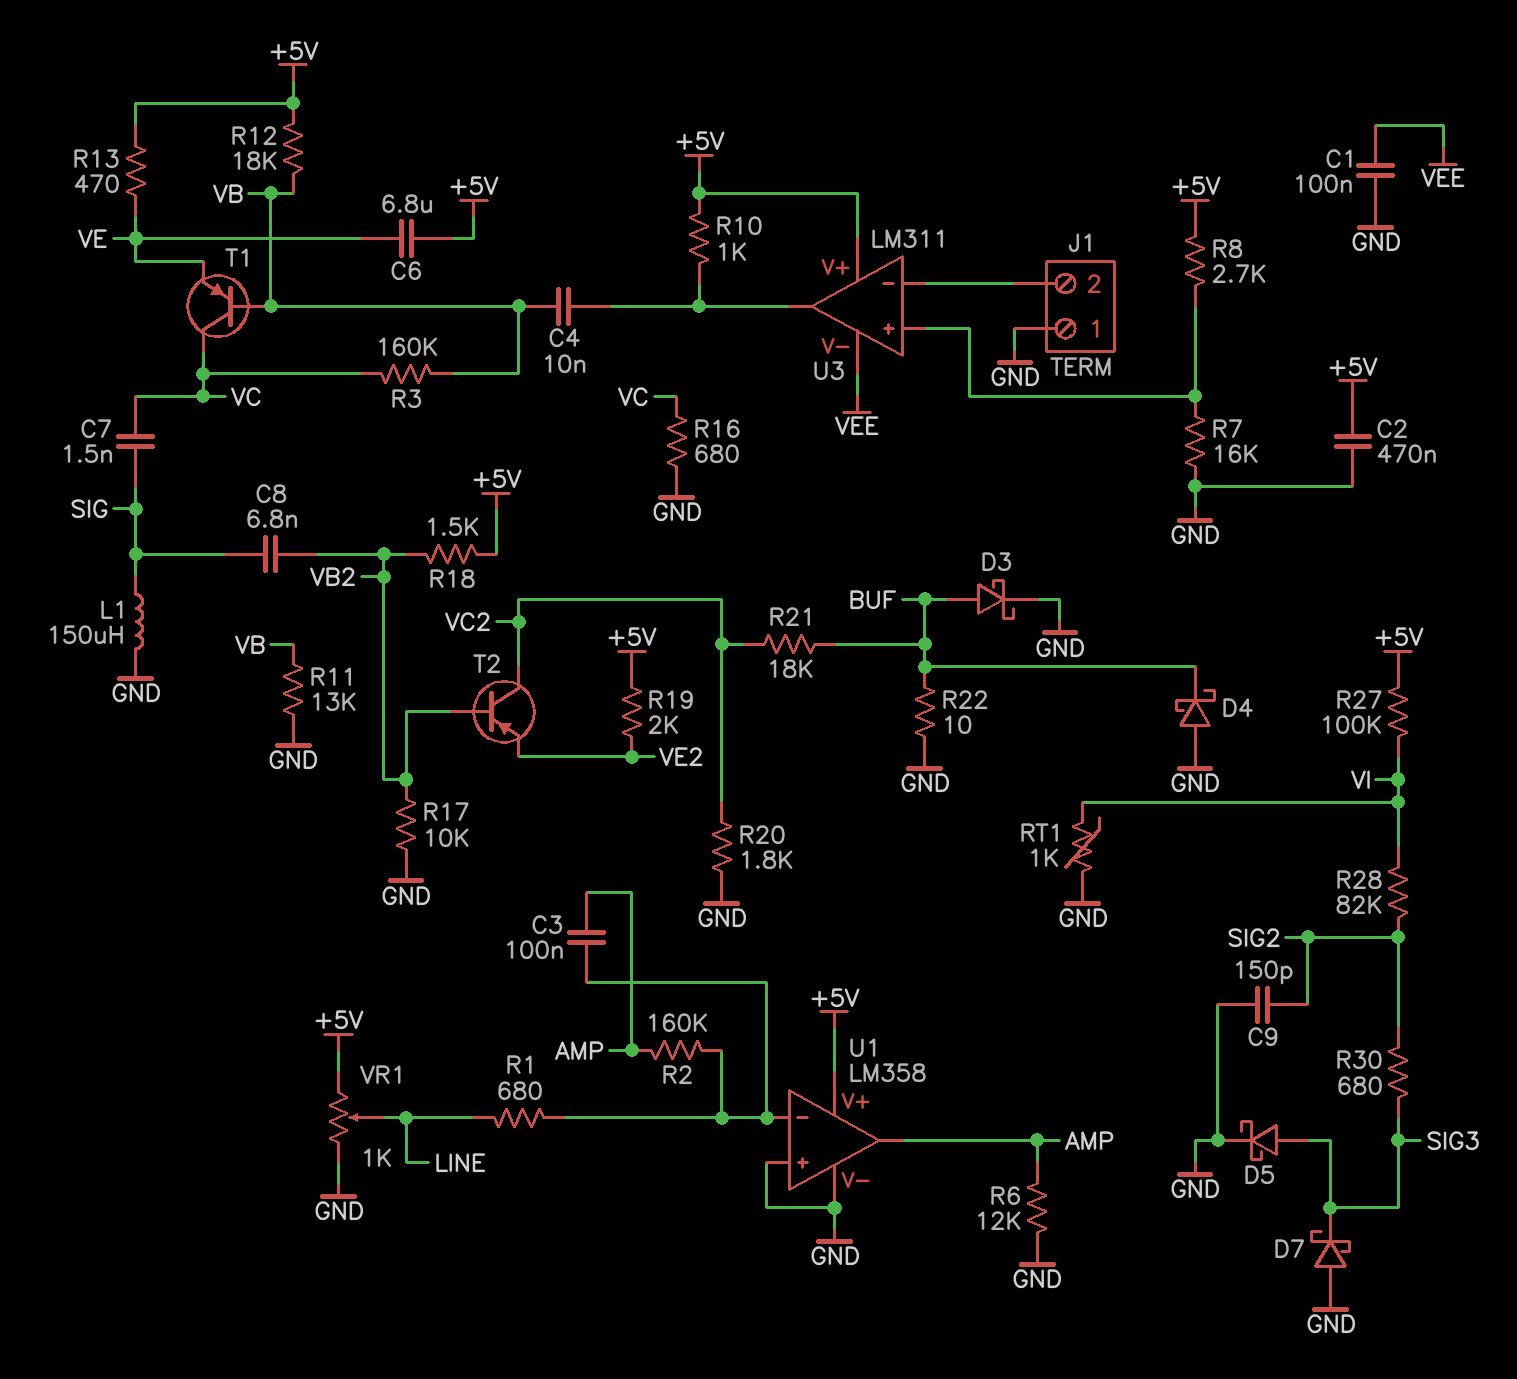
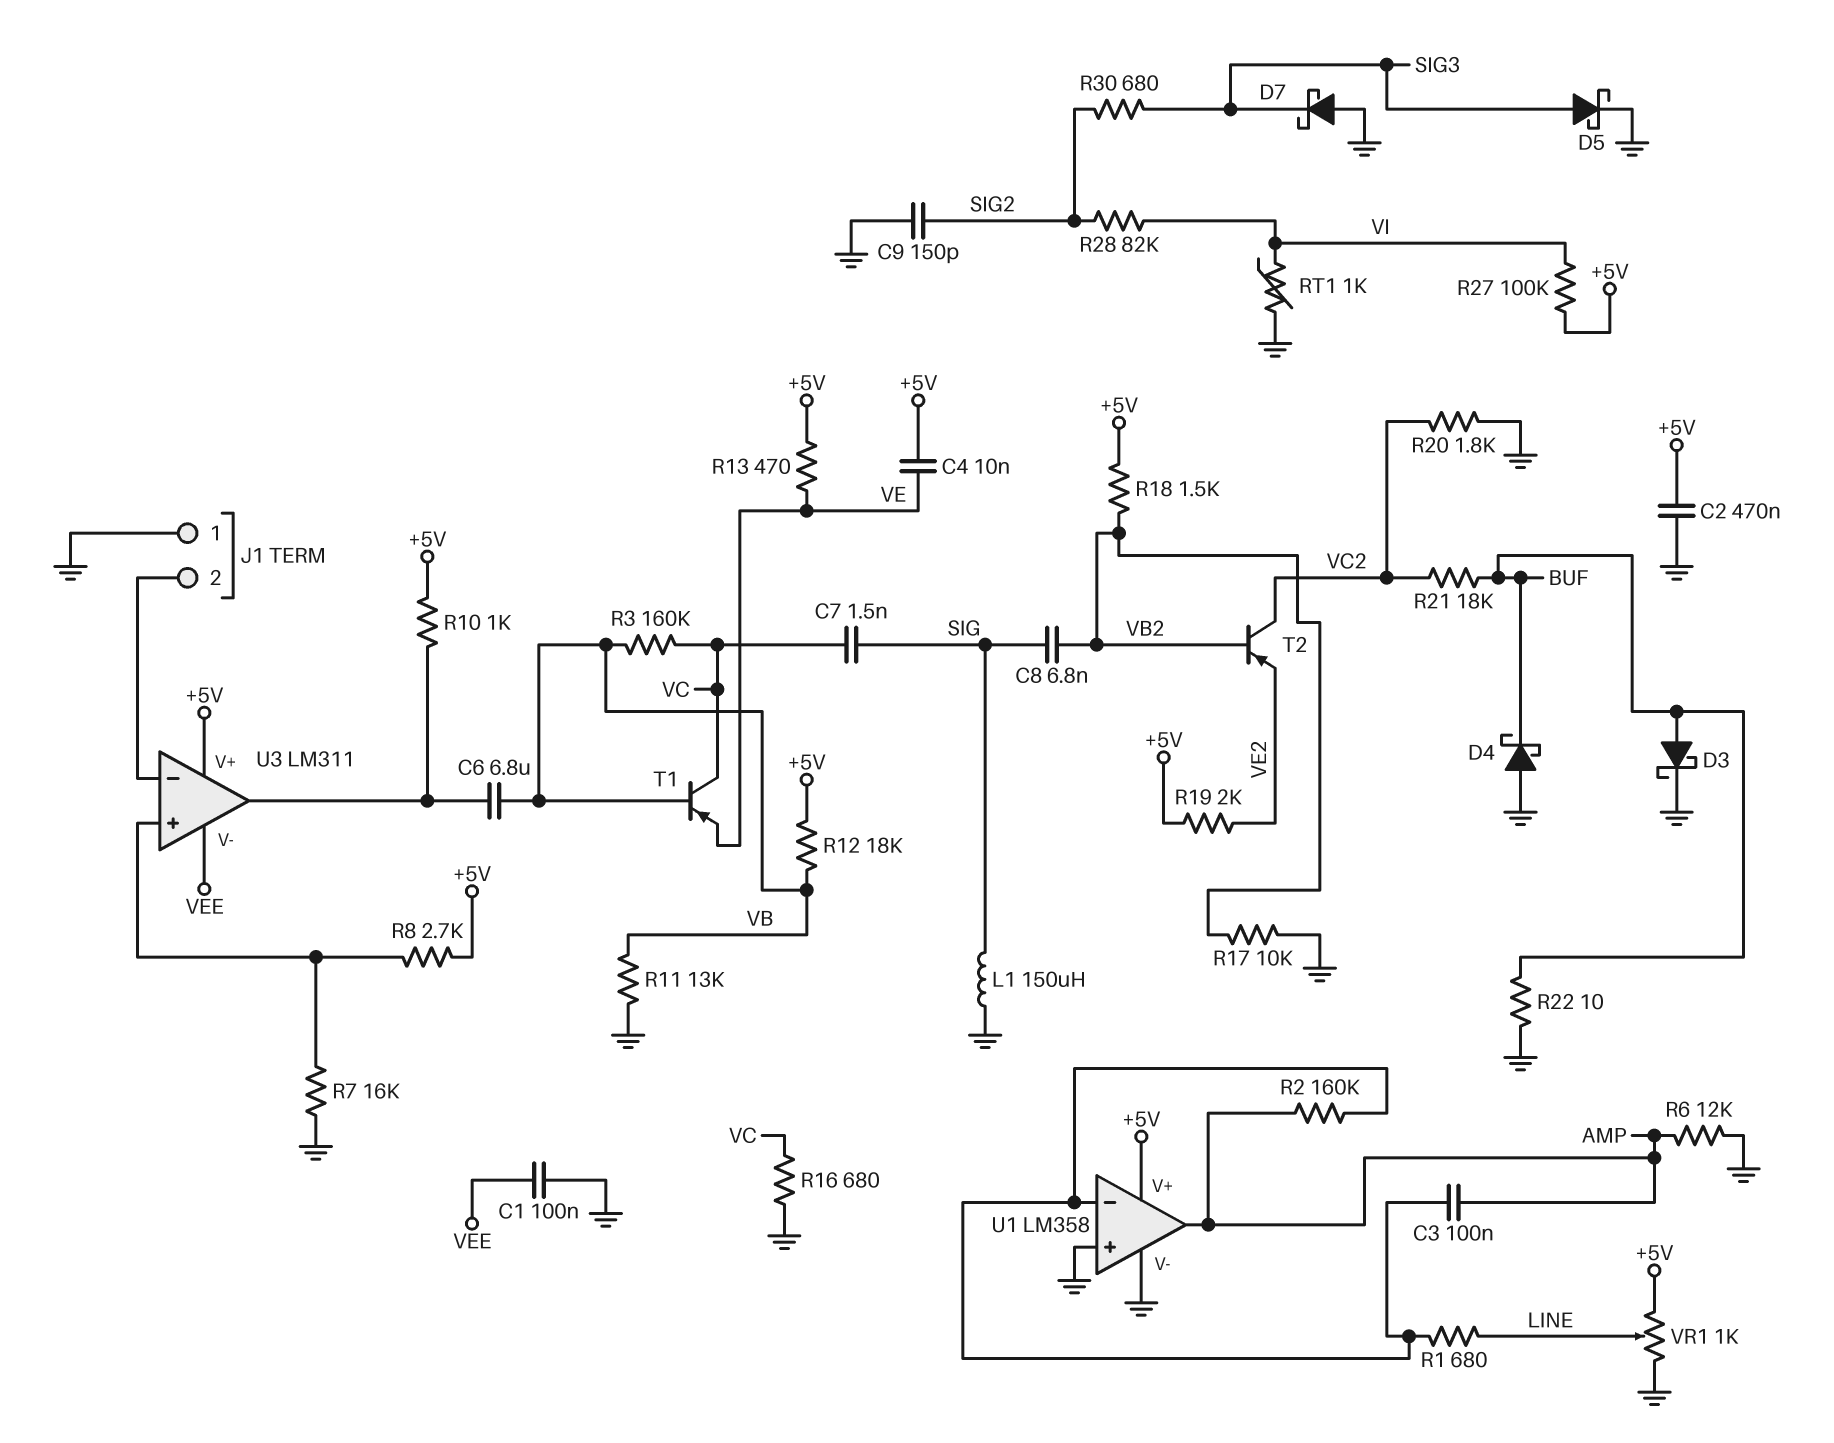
C4: 10nF (U3/out, VB) -> 10nF (+5V, VE)
C6: 6.8uF (+5V, VE) -> 6.8uF (U3/out, VB)

